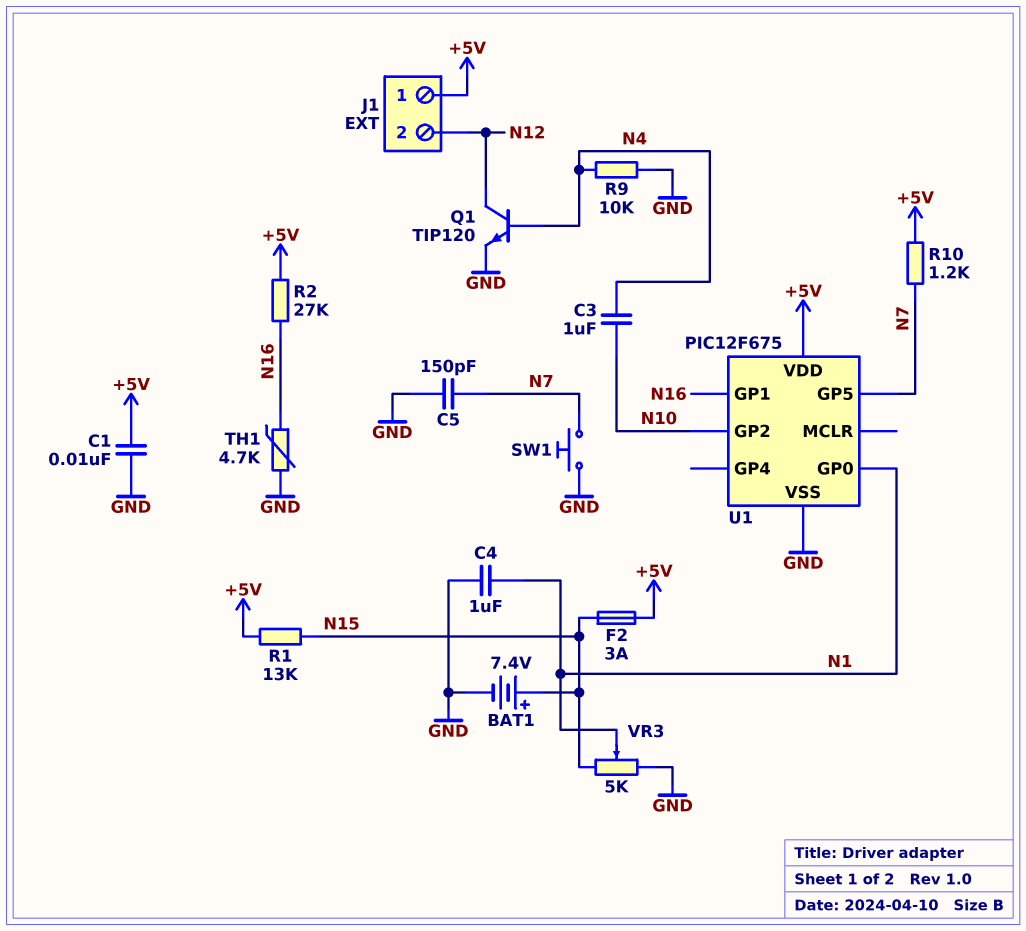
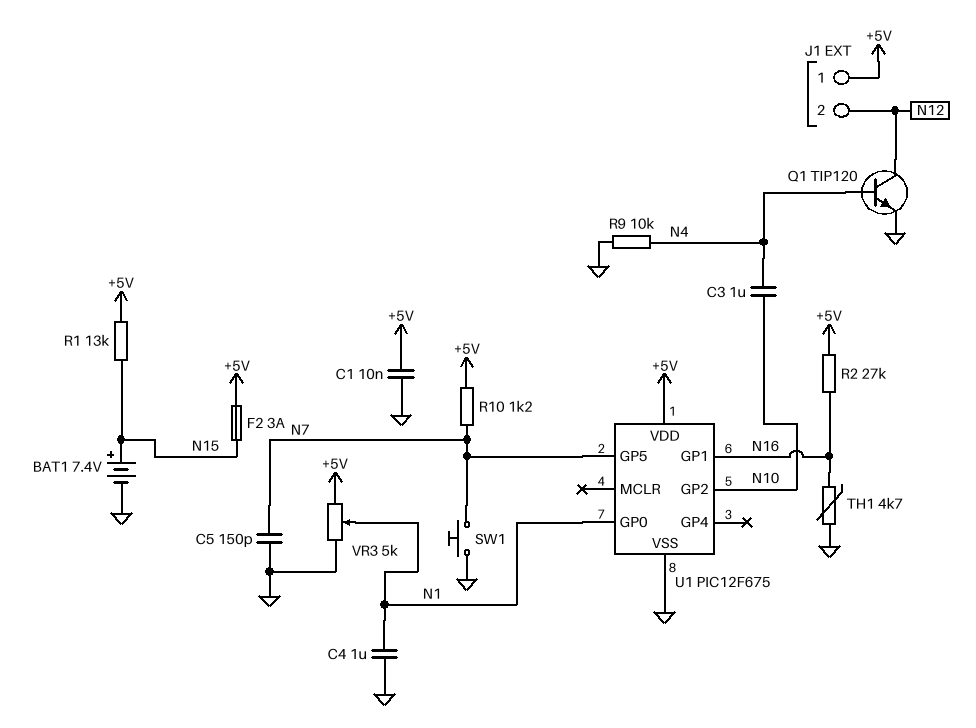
VR3: 5k (GND, N15, wiper N1) -> 5k (+5V, GND, wiper N1)

